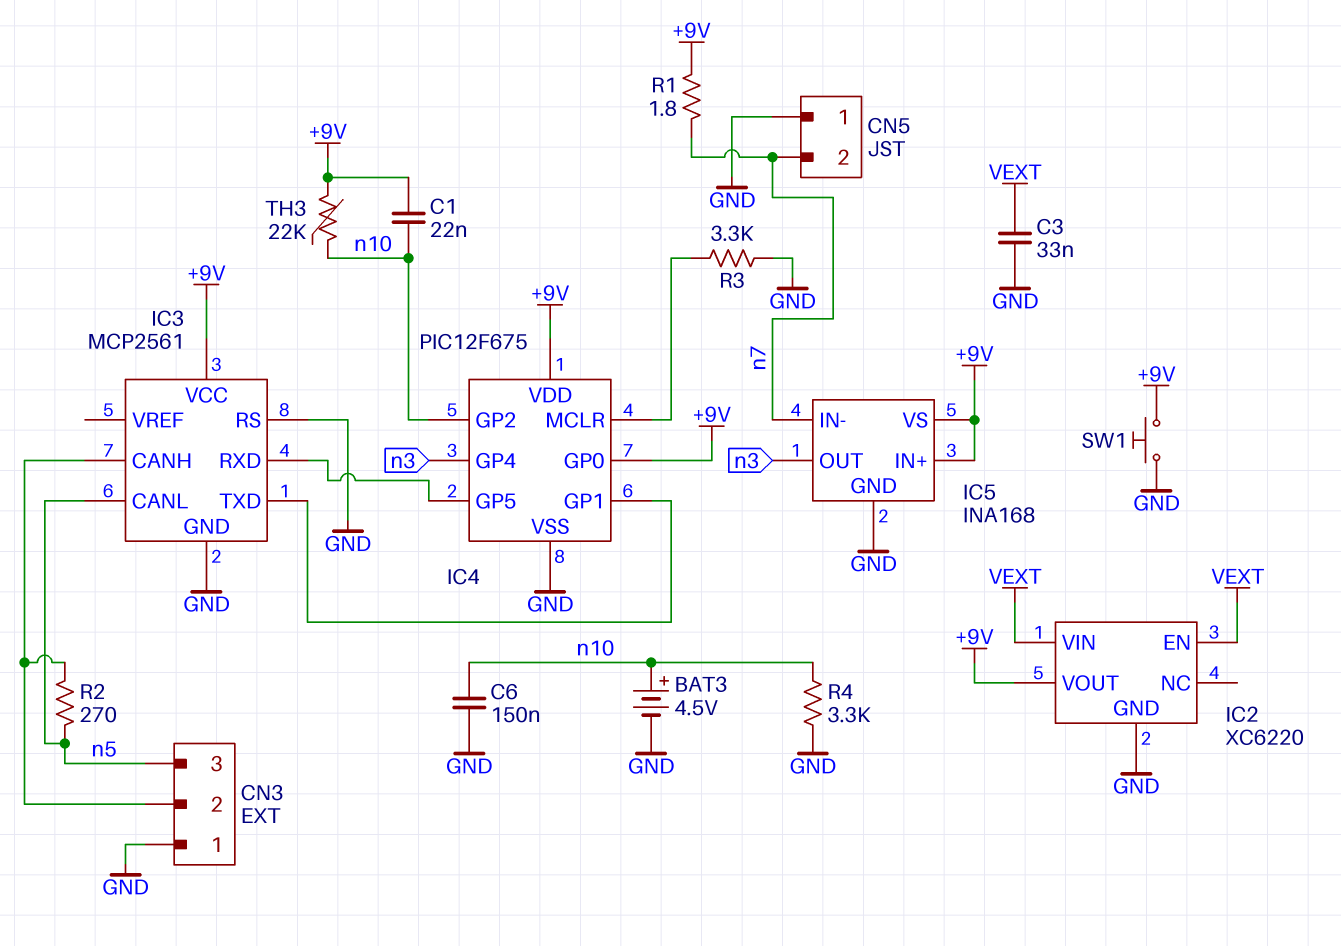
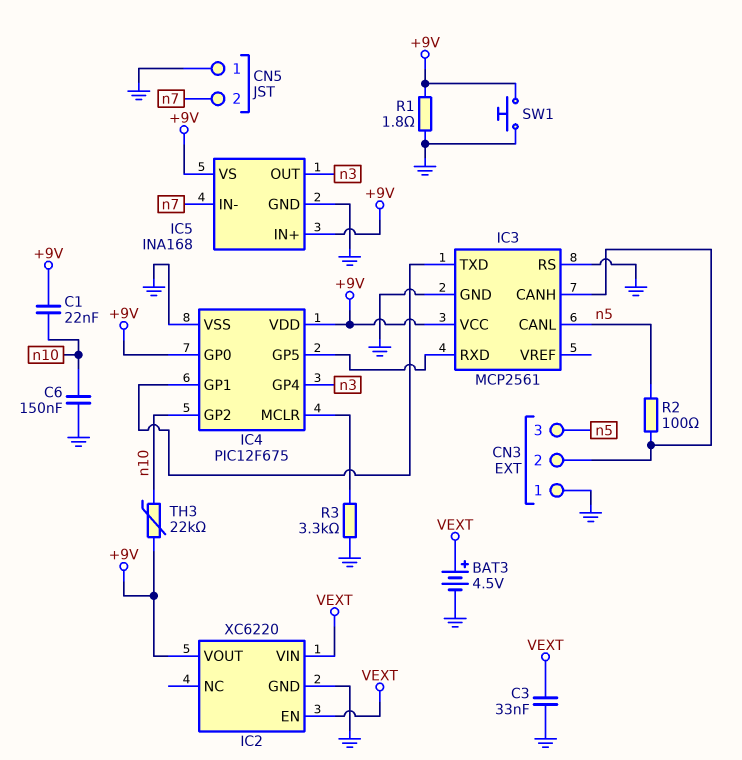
BAT3: 4.5V (plus n10, minus GND) -> 4.5V (plus VEXT, minus GND)
R1: 1.8 (+9V, n7) -> 1.8 (+9V, GND)
R2: 270 (CN3/2, n5) -> 100 (CN3/2, n5)
R4: 3.3k (GND, n10) -> none

